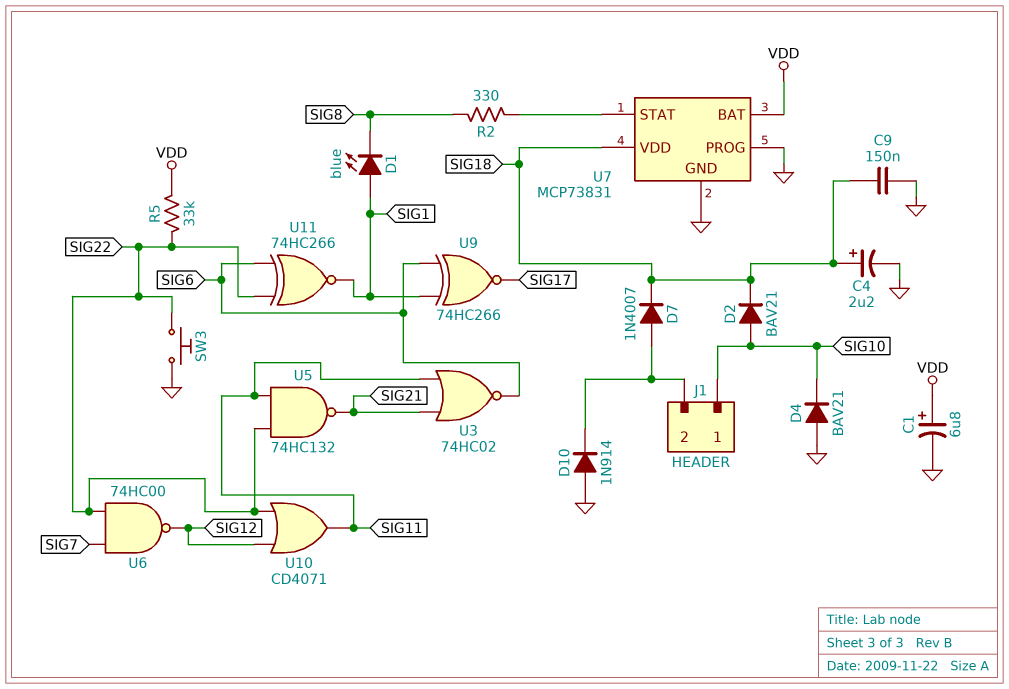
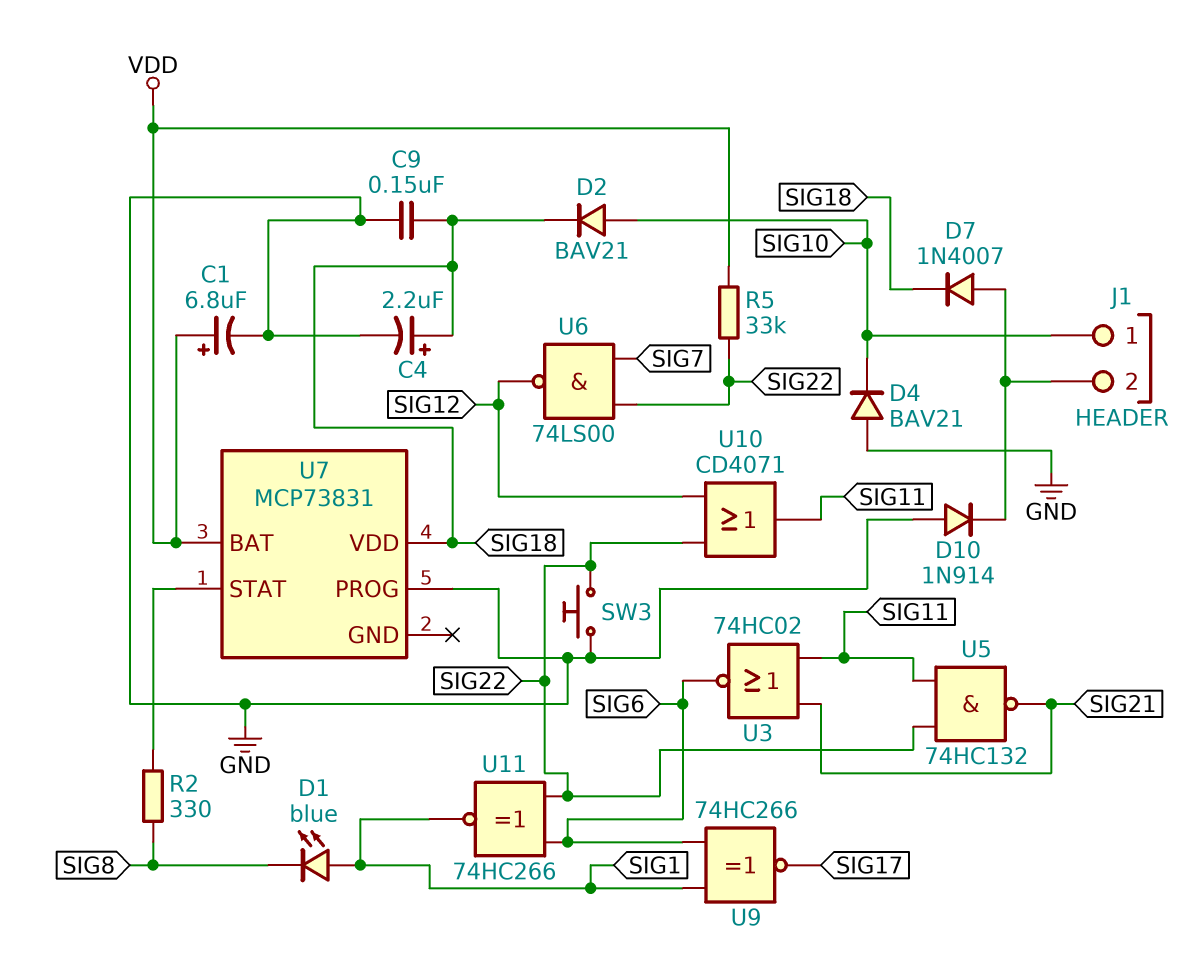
U6: NAND 74HC00 (in SIG7, in SIG22, out SIG12) -> NAND 74LS00 (in SIG7, in SIG22, out SIG12)
U7 pin GND: GND -> none

